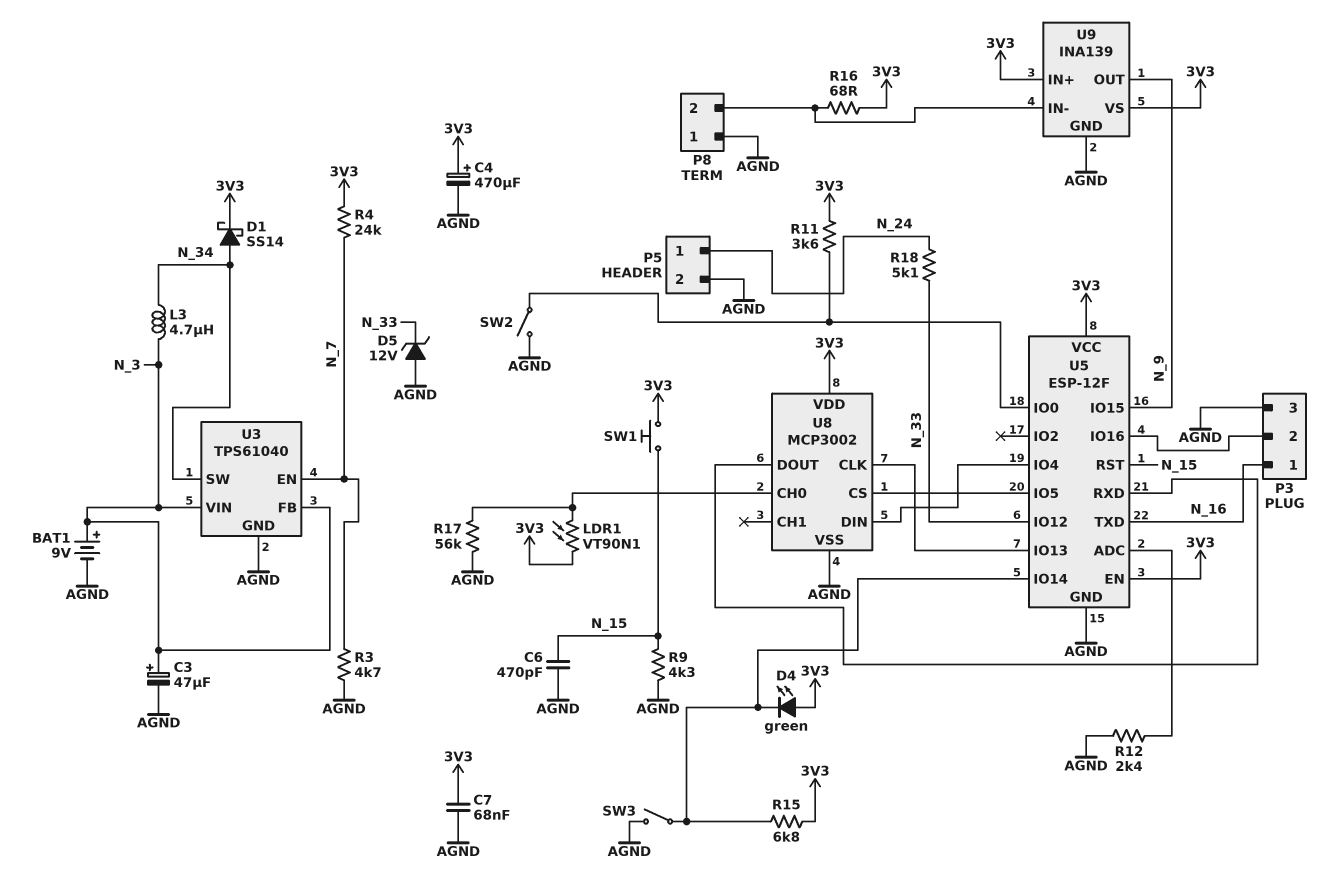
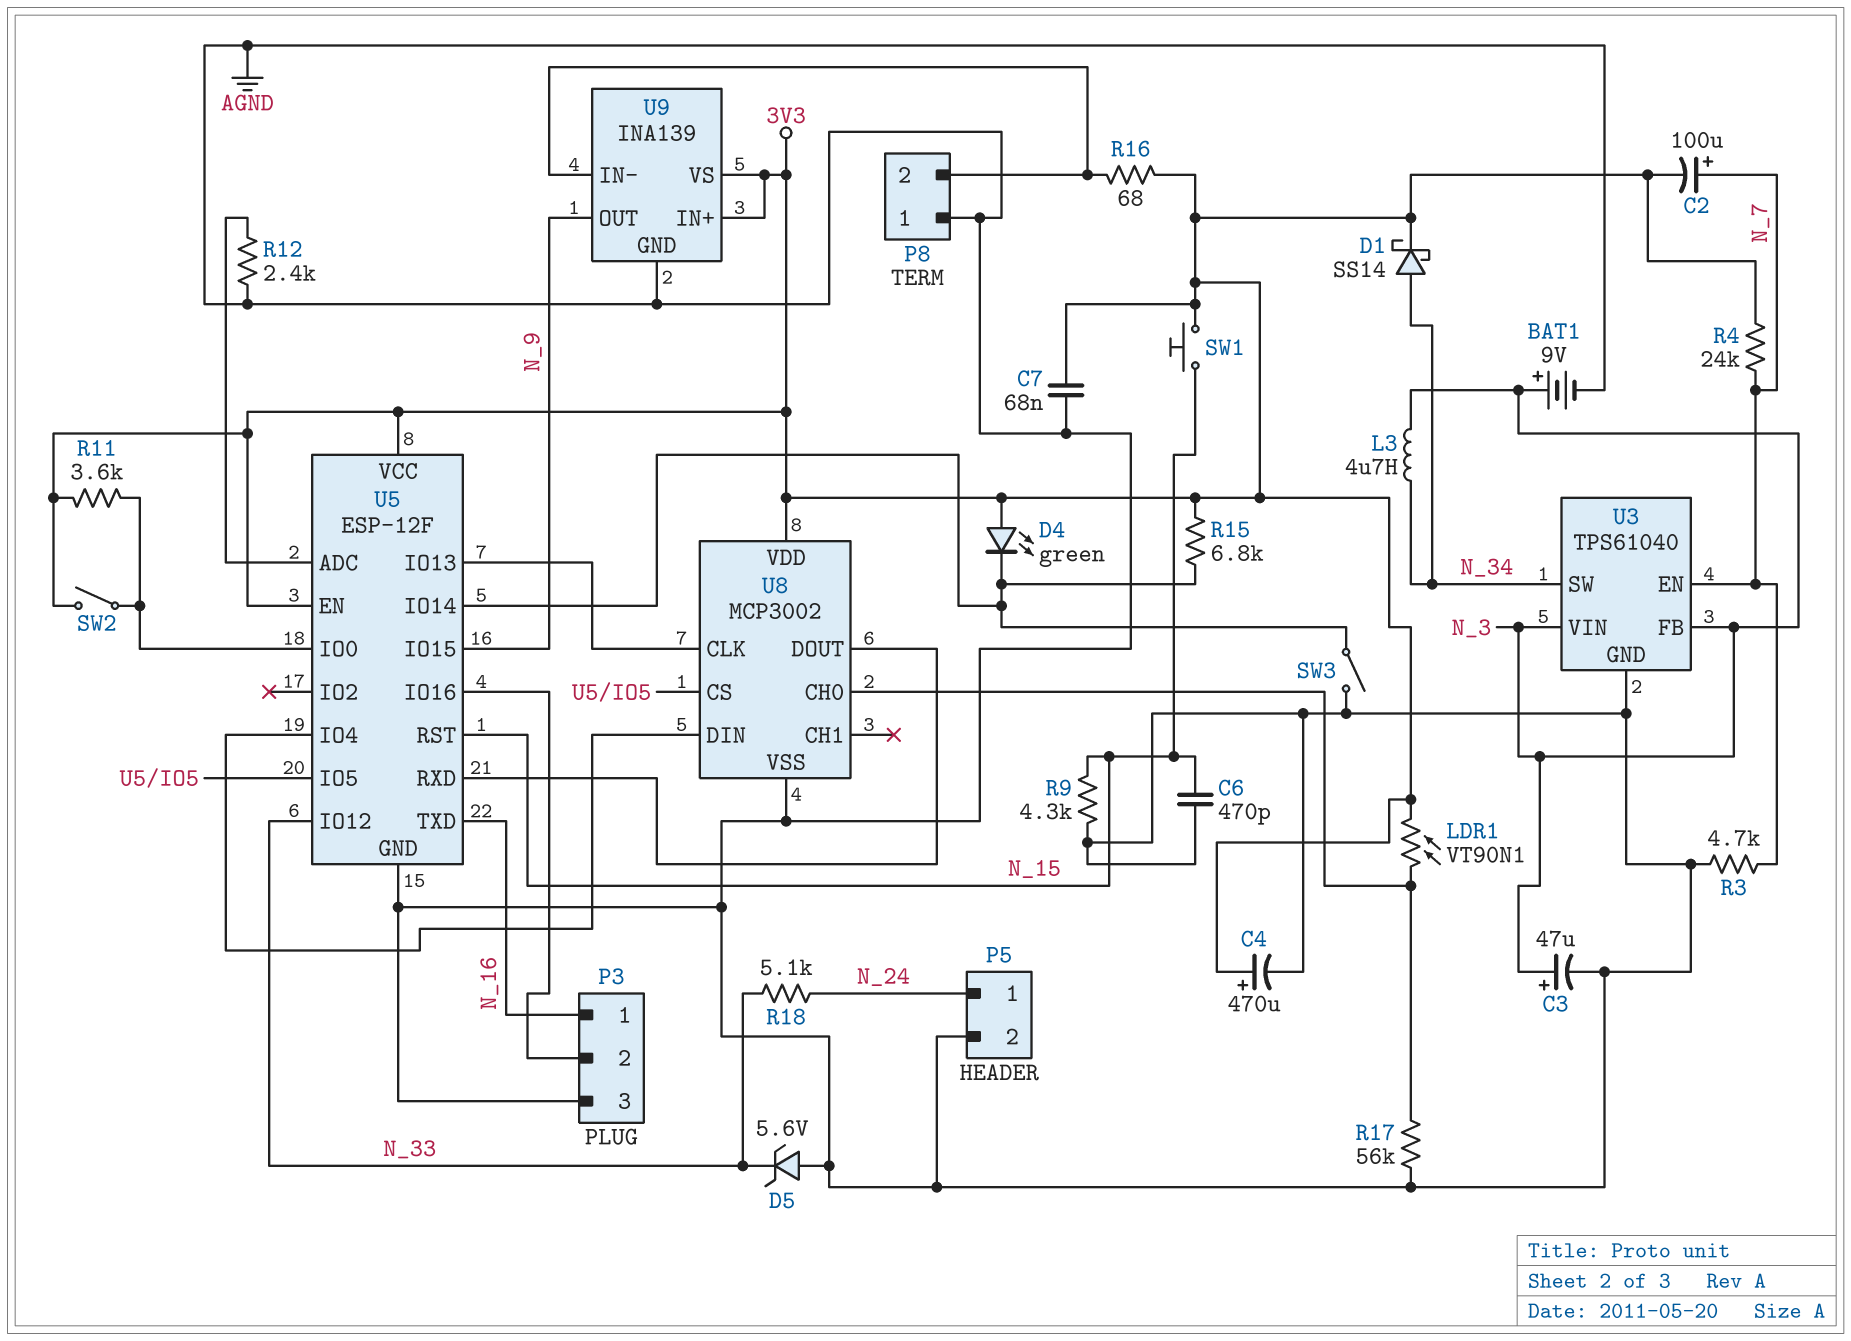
C2: none -> 100uF (plus N_7, minus 3V3)
D5: zener 12V (A AGND, K N_33) -> zener 5.6V (A AGND, K N_33)
SW2: switch (AGND, U5/IO0) -> switch (3V3, U5/IO0)

